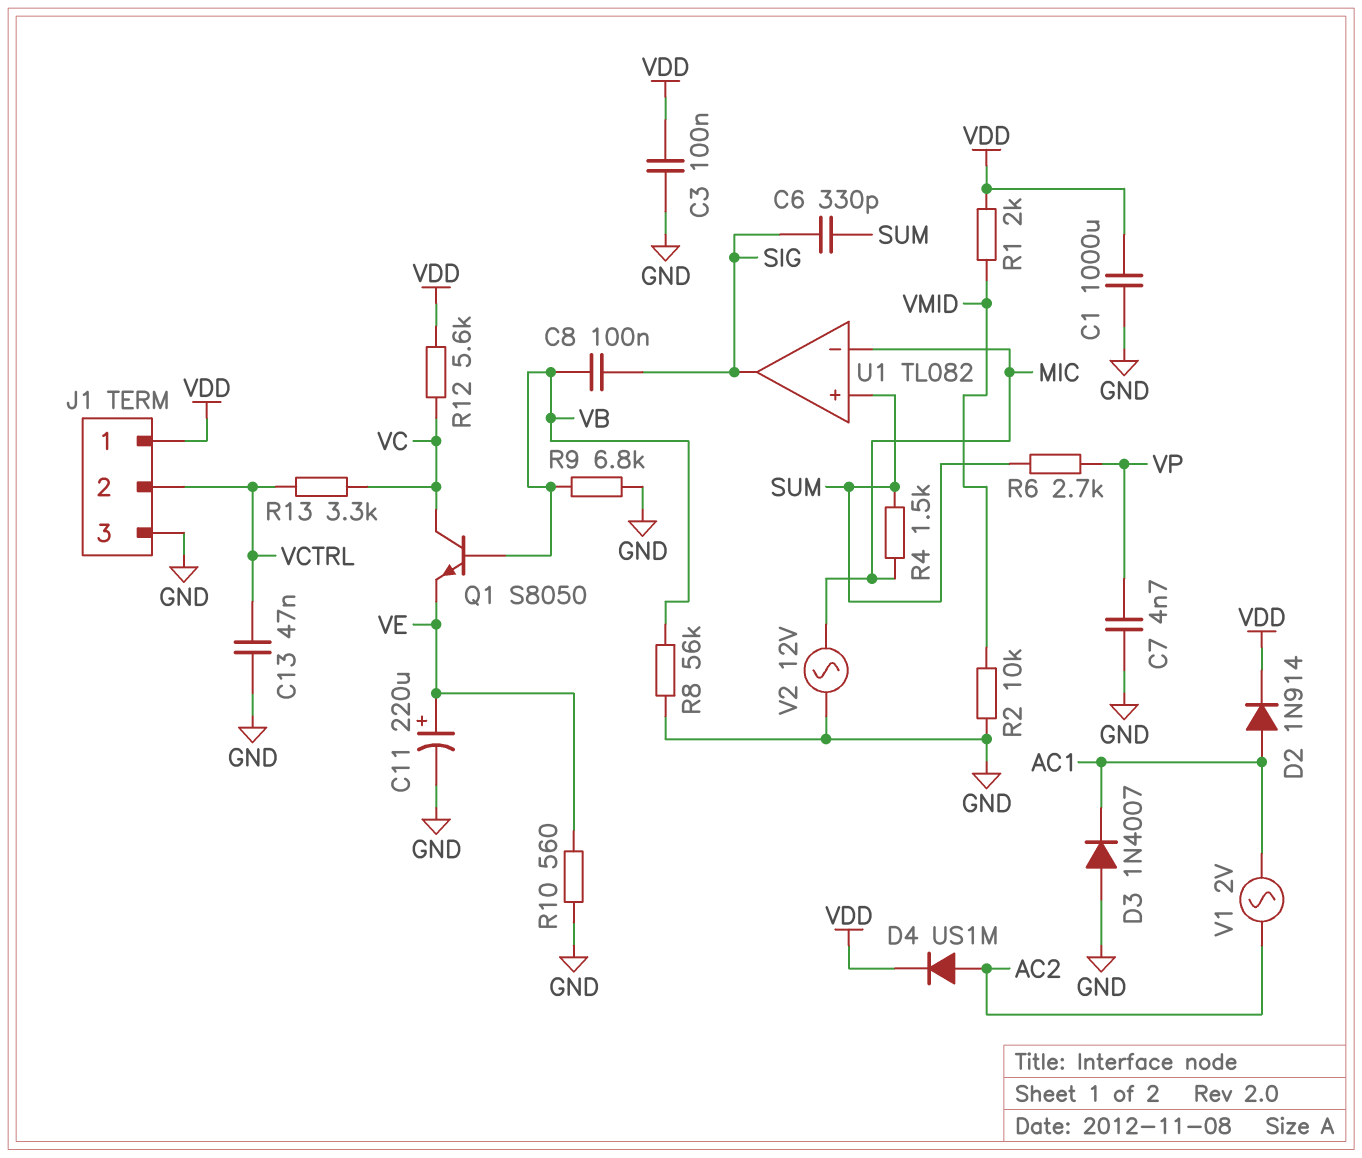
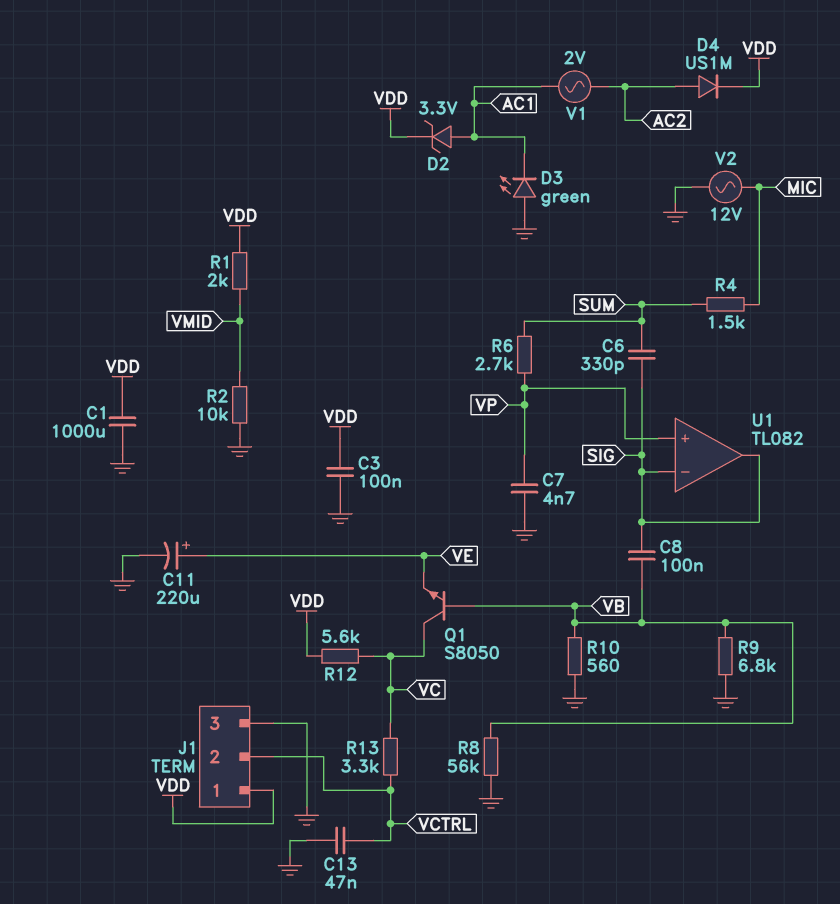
D2: diode 1N914 (A AC1, K VDD) -> zener 3.3V (A AC1, K VDD)
D3: diode 1N4007 (A GND, K AC1) -> LED green (A GND, K AC1)
R10: 560 (GND, VE) -> 560 (GND, VB)
U1 pin in+: SUM -> VP
U1 pin in-: MIC -> SIG

